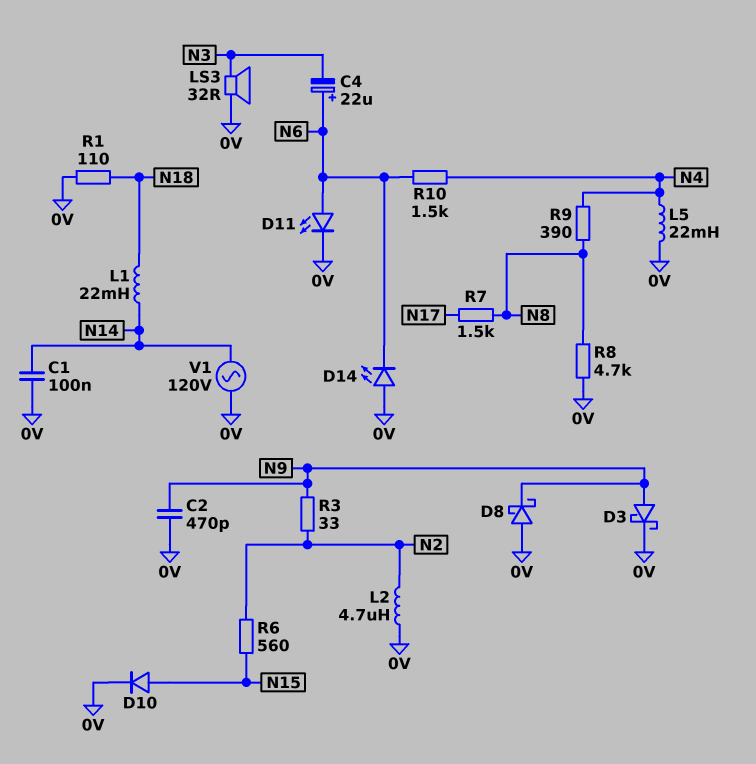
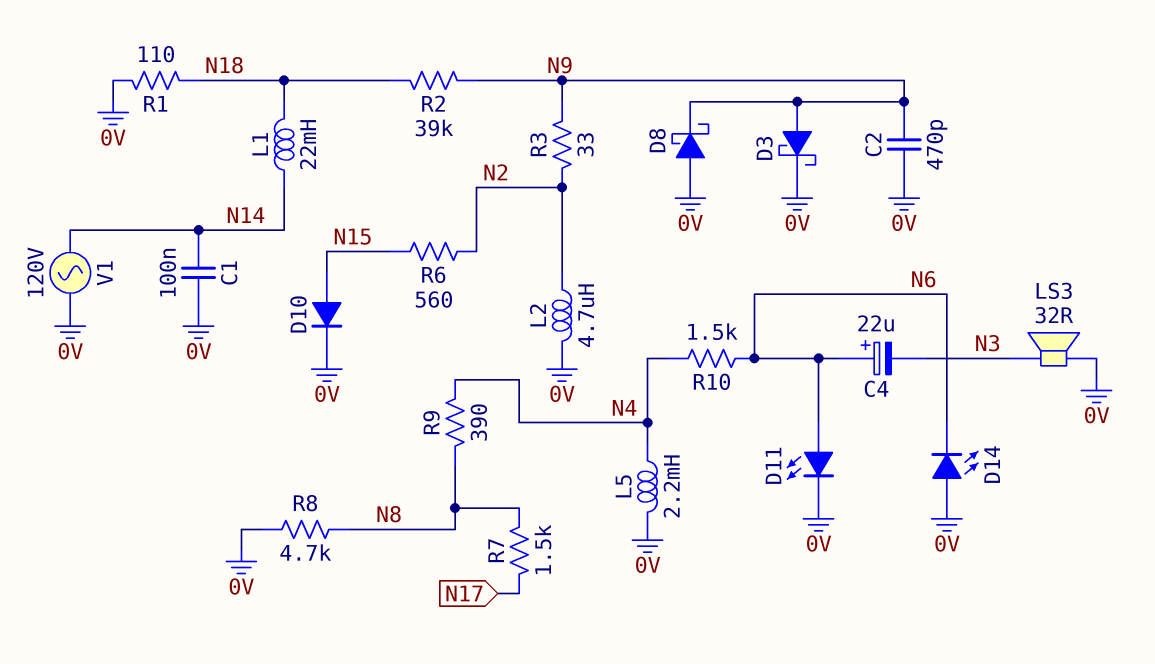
L5: 22mH (0V, N4) -> 2.2mH (0V, N4)
R2: none -> 39k (N9, N18)

